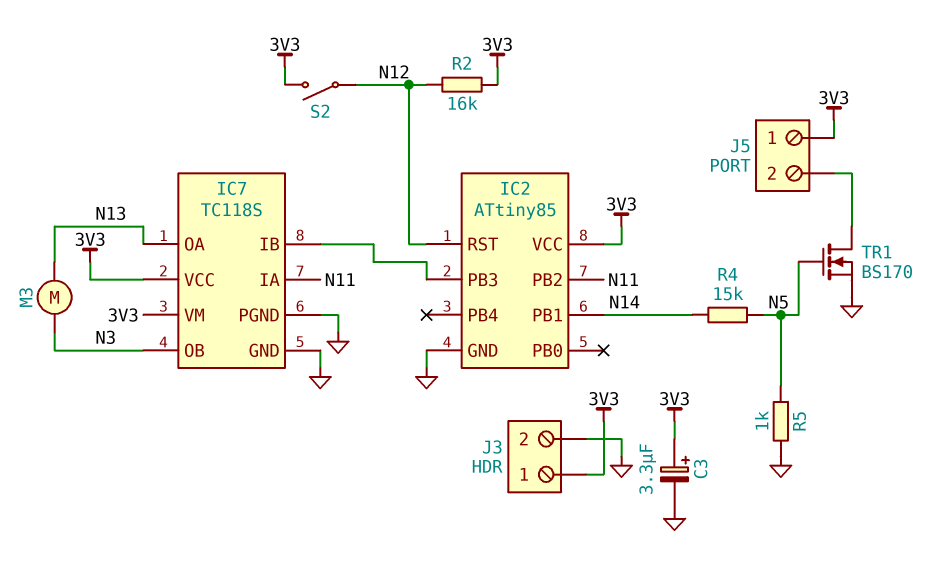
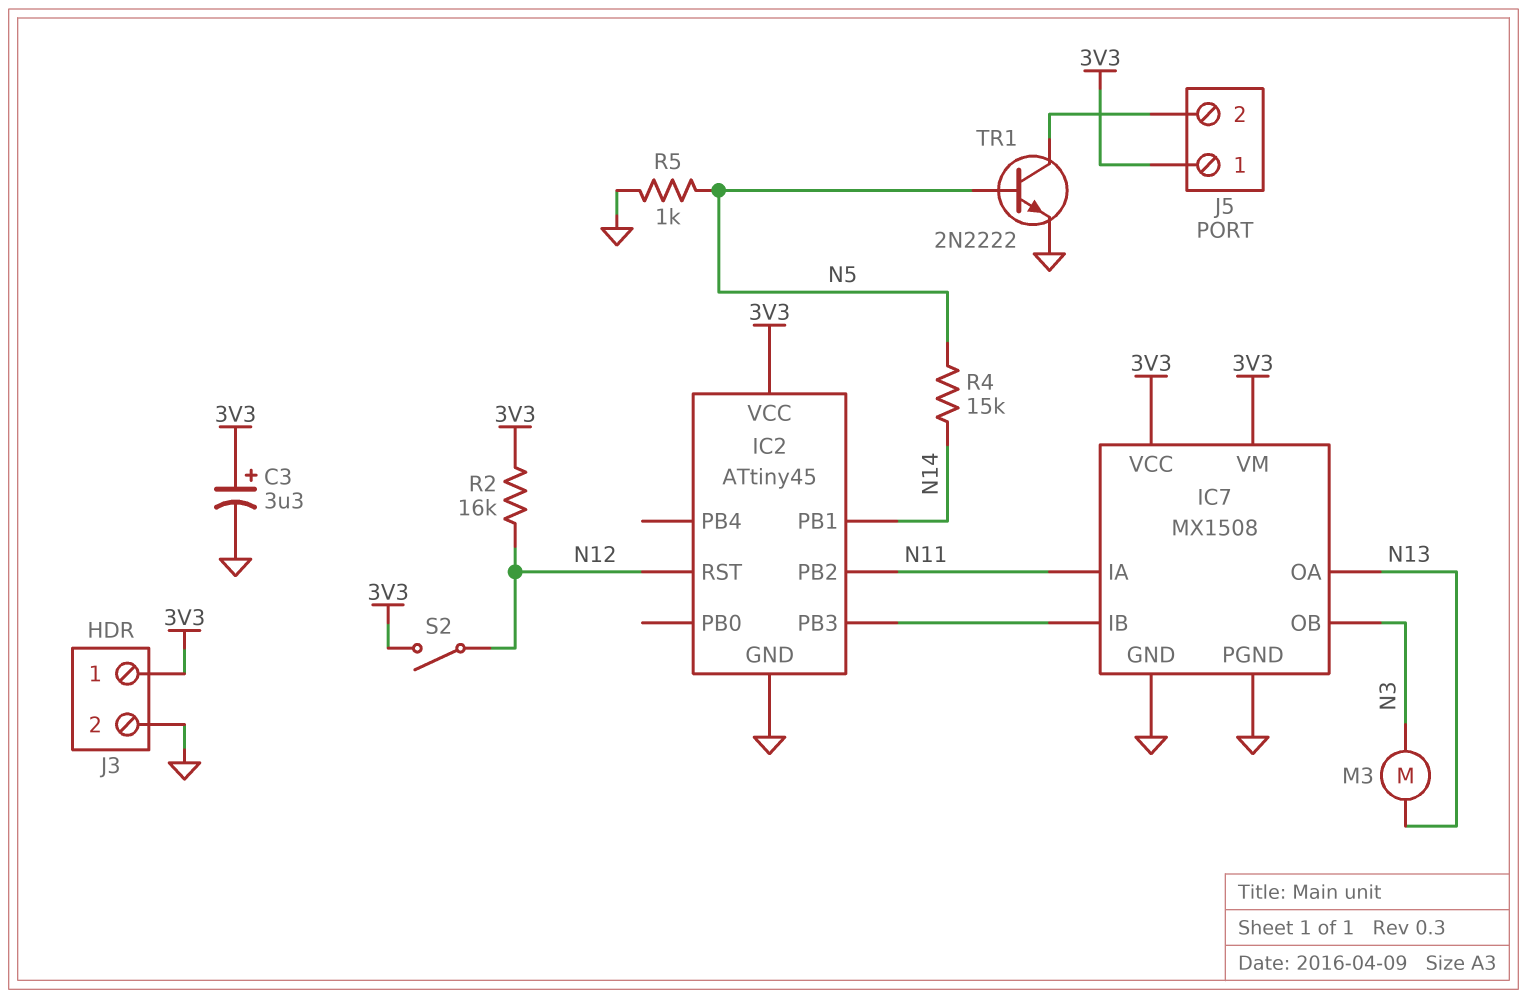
IC2: ATtiny85 -> ATtiny45
IC7: TC118S -> MX1508
TR1: NMOS BS170 (G N5, D J5/2, S GND) -> NPN 2N2222 (B N5, C J5/2, E GND)

